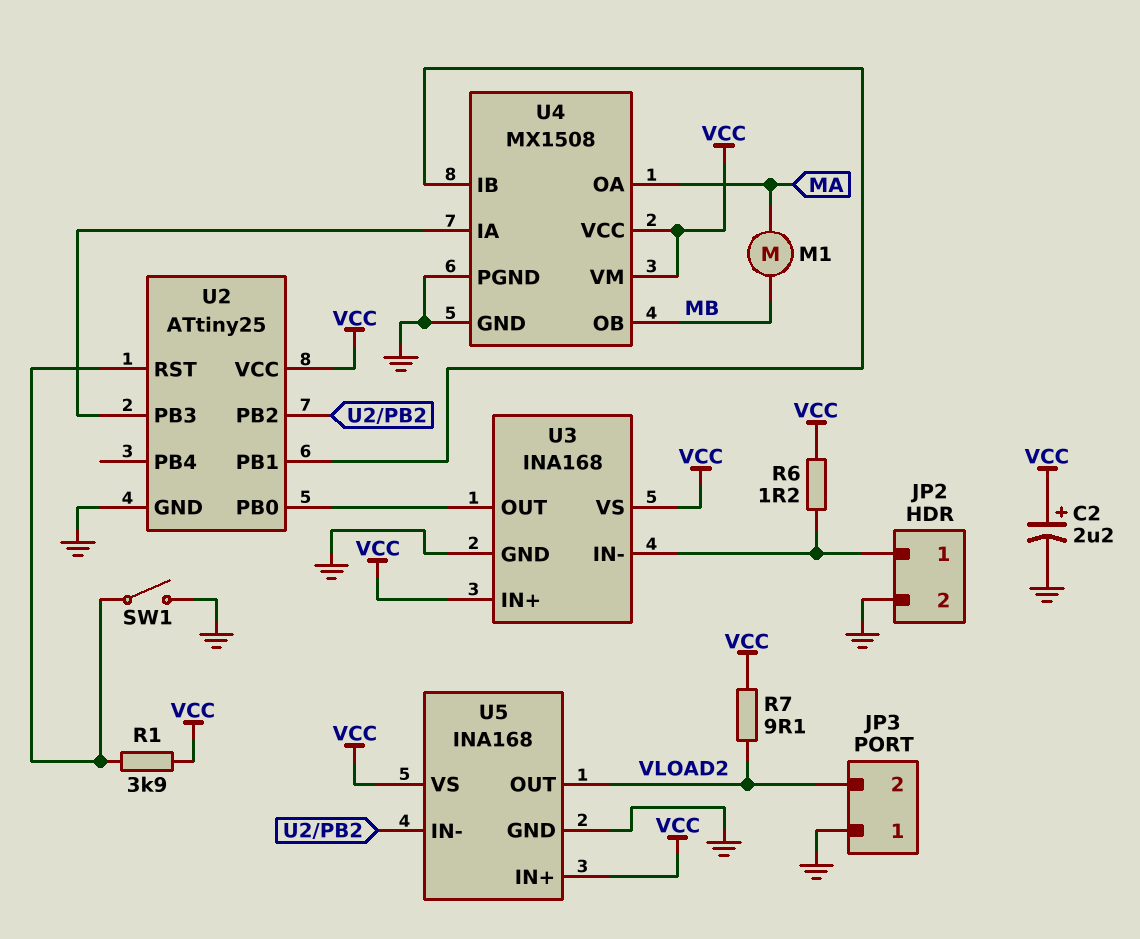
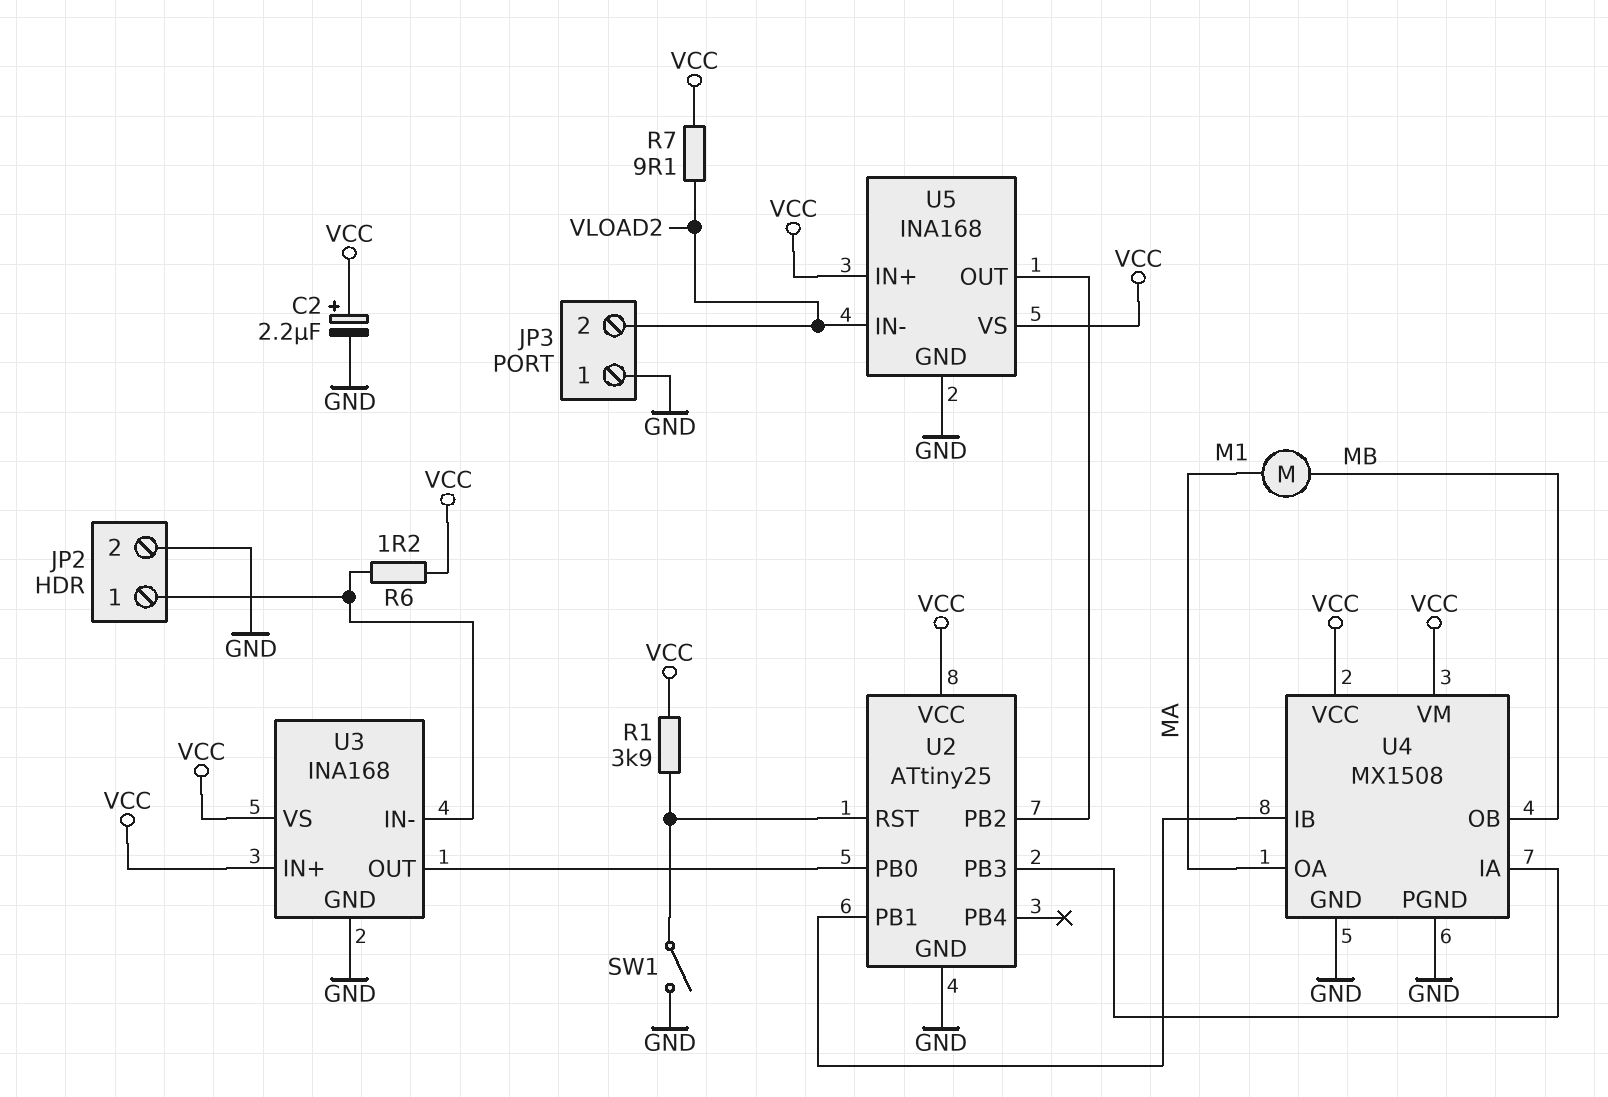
U5 pin IN-: U2/PB2 -> VLOAD2
U5 pin OUT: VLOAD2 -> U2/PB2

